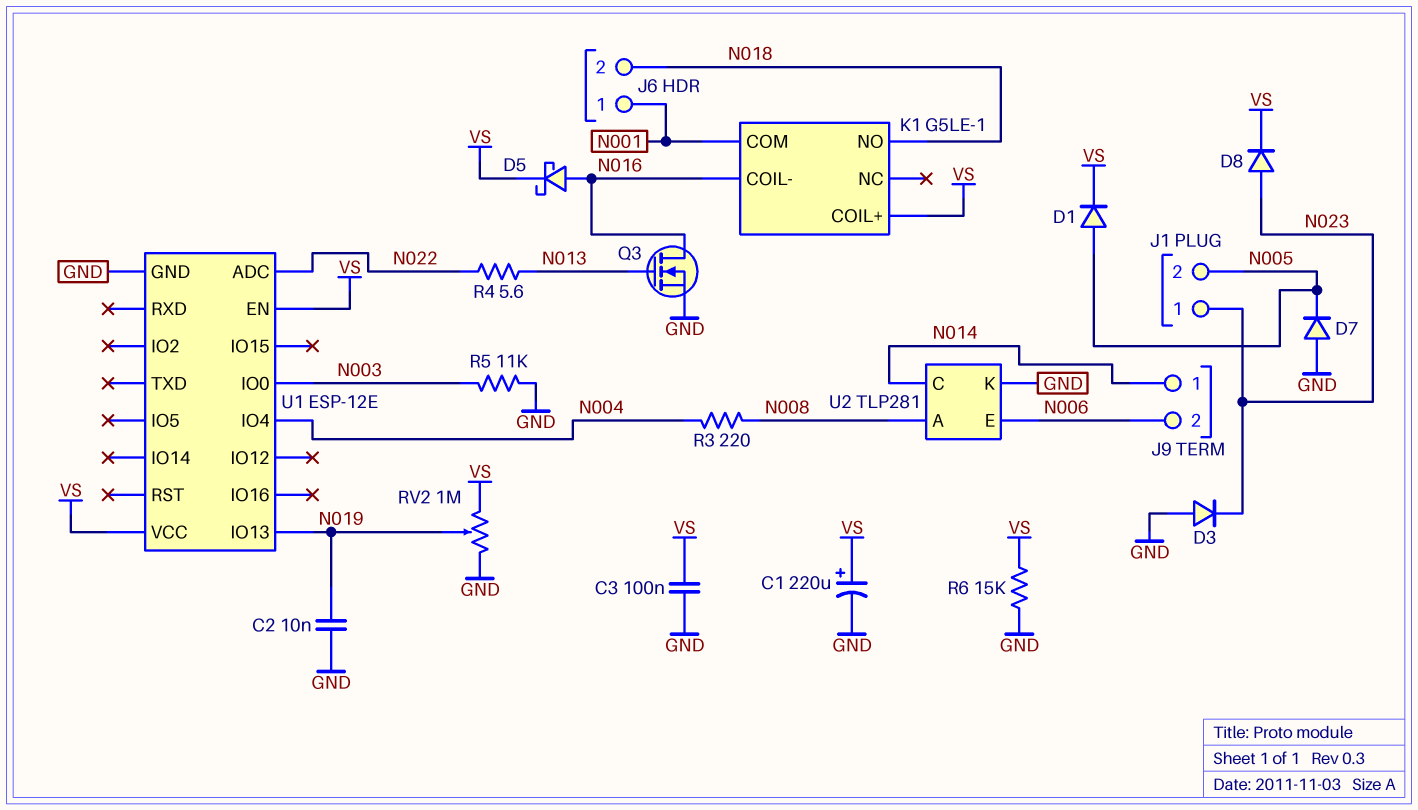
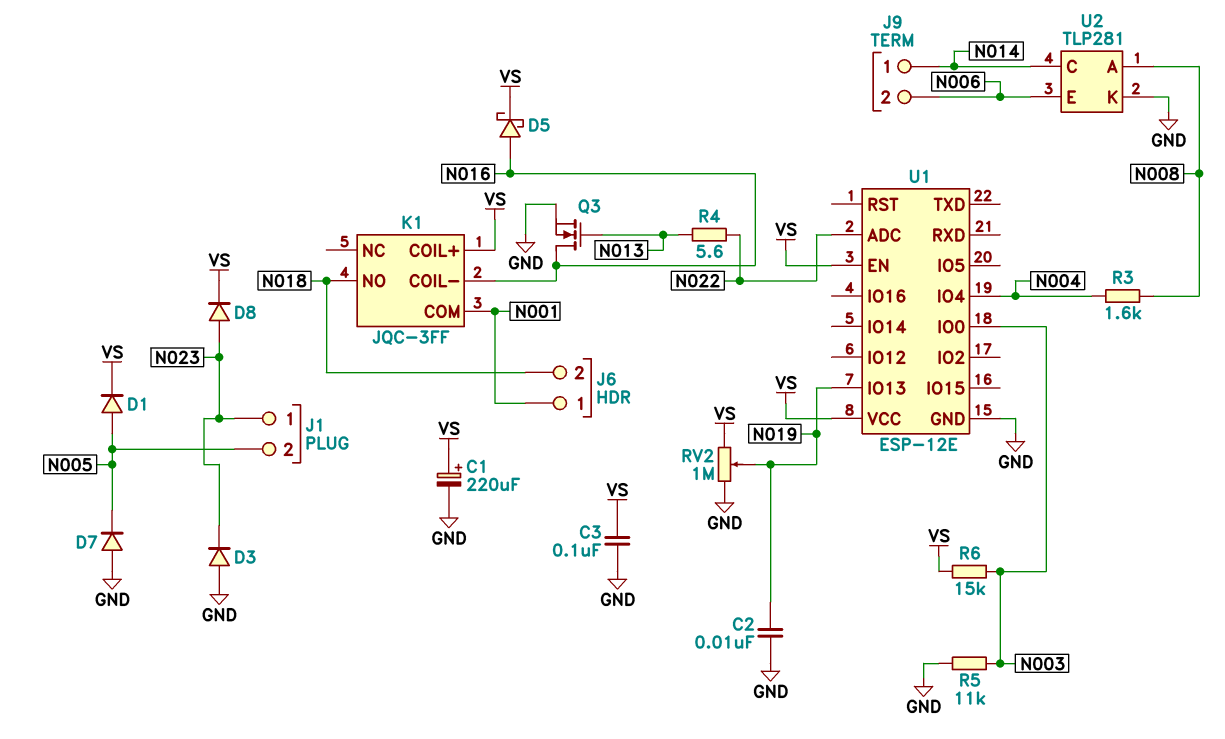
K1: G5LE-1 -> JQC-3FF
R3: 220 (N004, N008) -> 1.6k (N004, N008)
R6: 15k (GND, VS) -> 15k (N003, VS)

